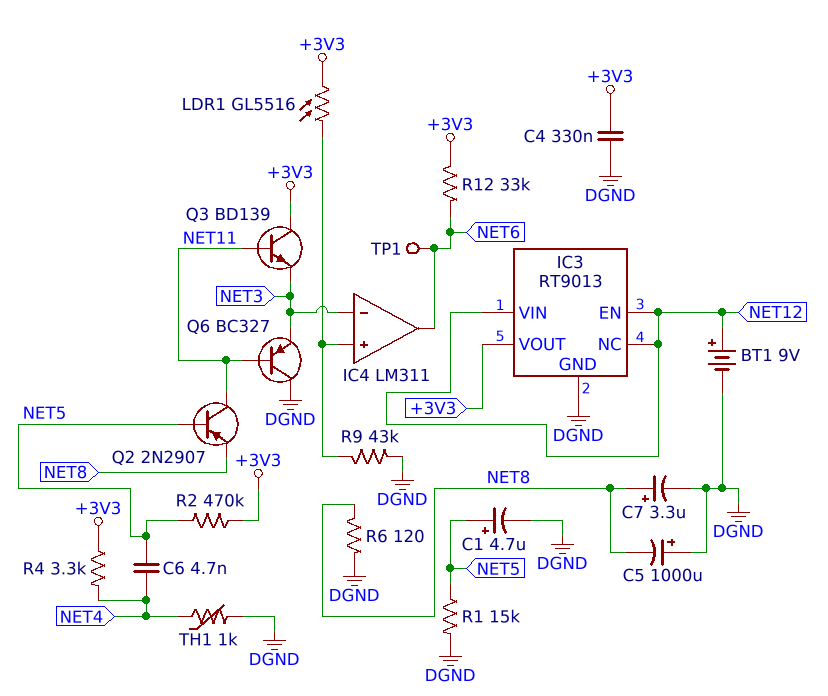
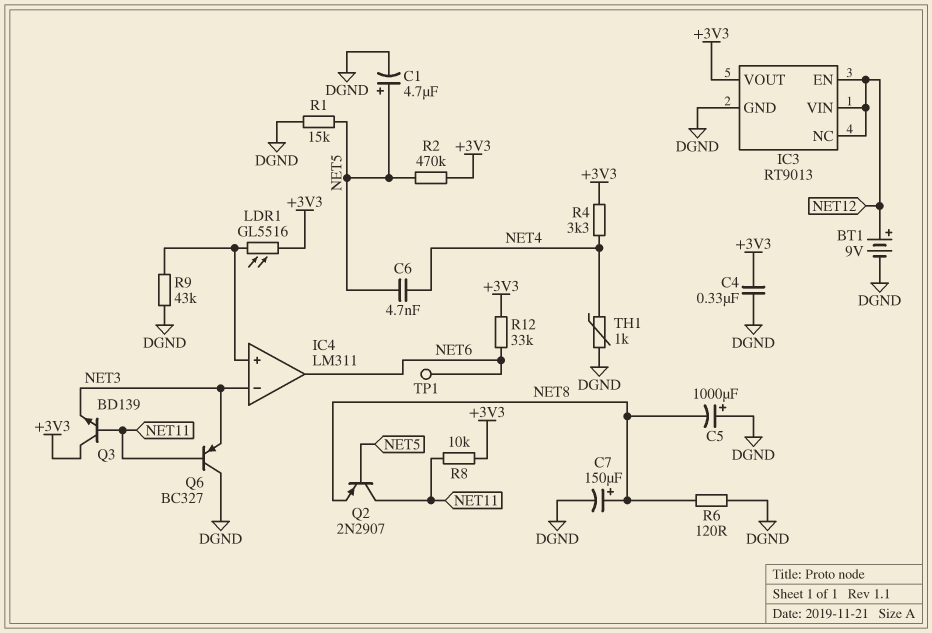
C7: 3.3uF (plus NET8, minus DGND) -> 150uF (plus NET8, minus DGND)
R8: none -> 10k (+3V3, NET11)

